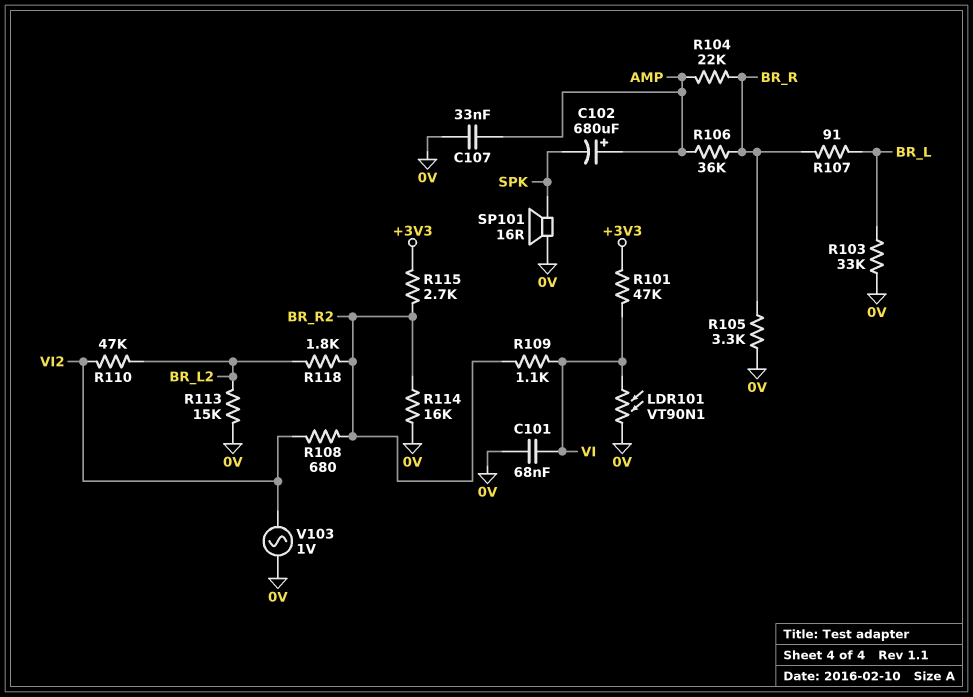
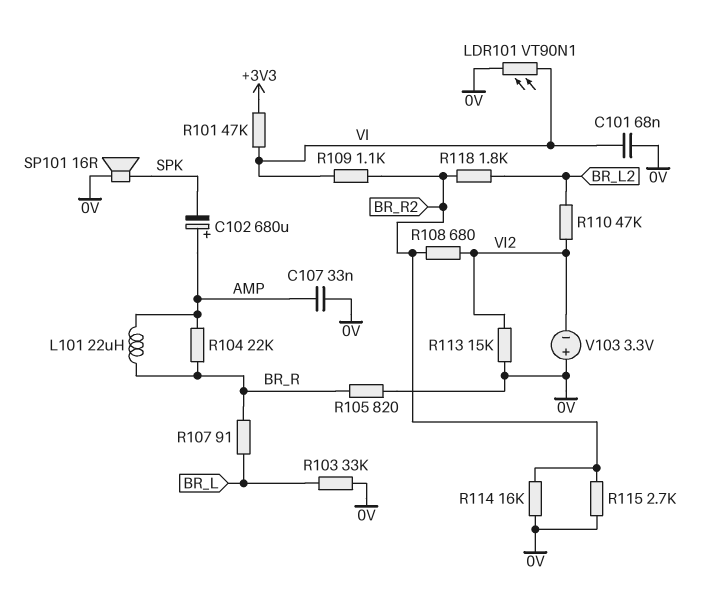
L101: none -> 22uH (AMP, BR_R)
R105: 3.3k (0V, BR_R) -> 820 (0V, BR_R)
R106: 36k (AMP, BR_R) -> none
R113: 15k (0V, BR_L2) -> 15k (0V, VI2)
R115: 2.7k (+3V3, BR_R2) -> 2.7k (0V, BR_R2)
V103: AC 1V (0V, VI2) -> 3.3V (plus 0V, minus VI2)

